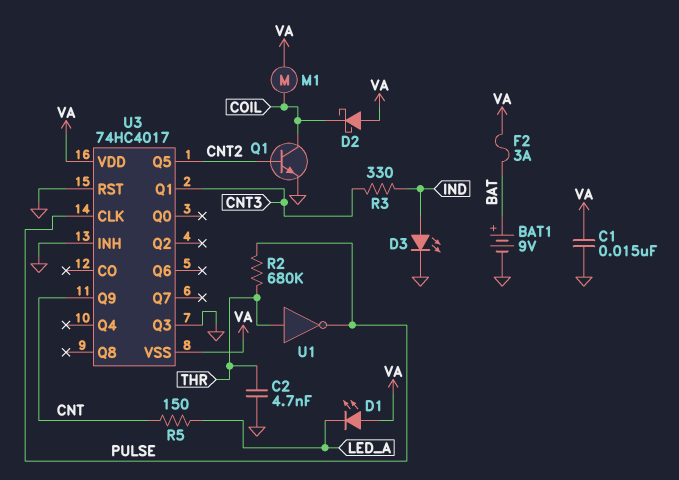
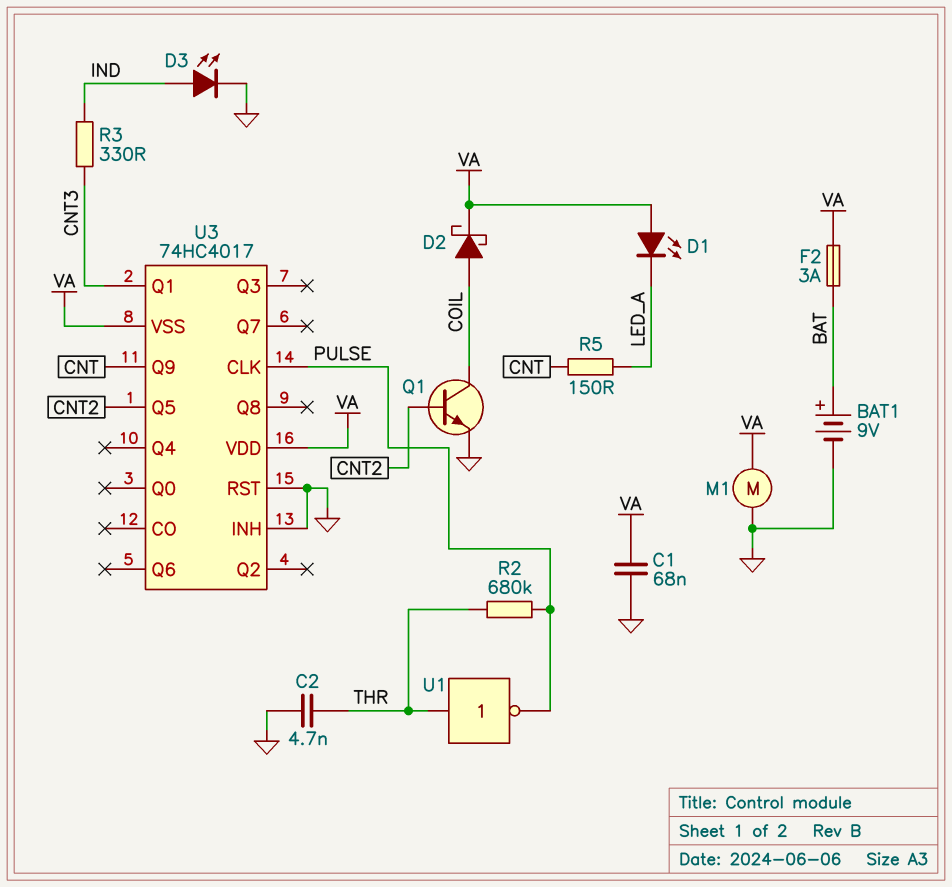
C1: 15nF (GND, VA) -> 68nF (GND, VA)
D2: schottky (A VA, K COIL) -> schottky (A COIL, K VA)
M1: motor (COIL, VA) -> motor (GND, VA)
U3 pin Q3: GND -> none

